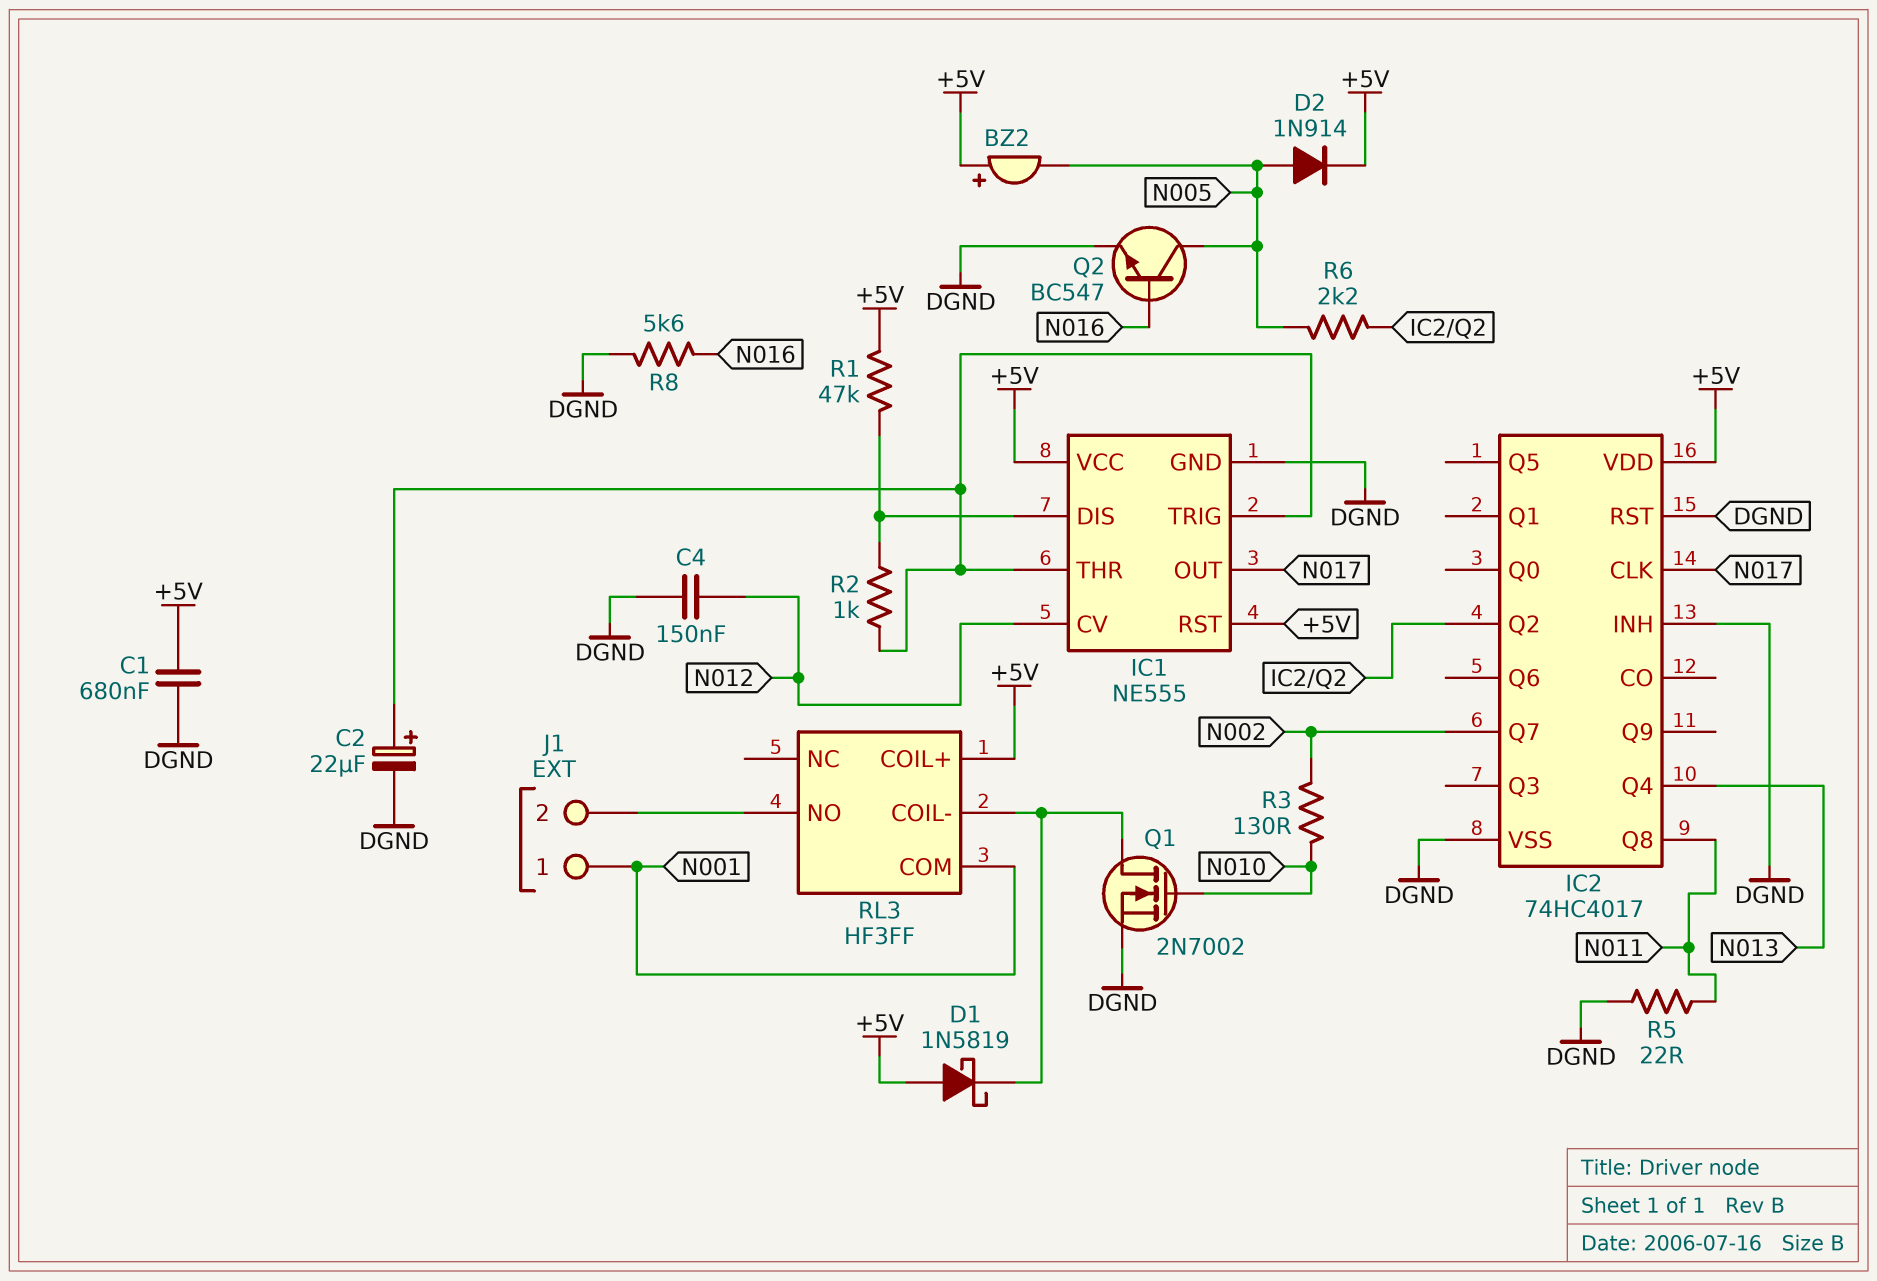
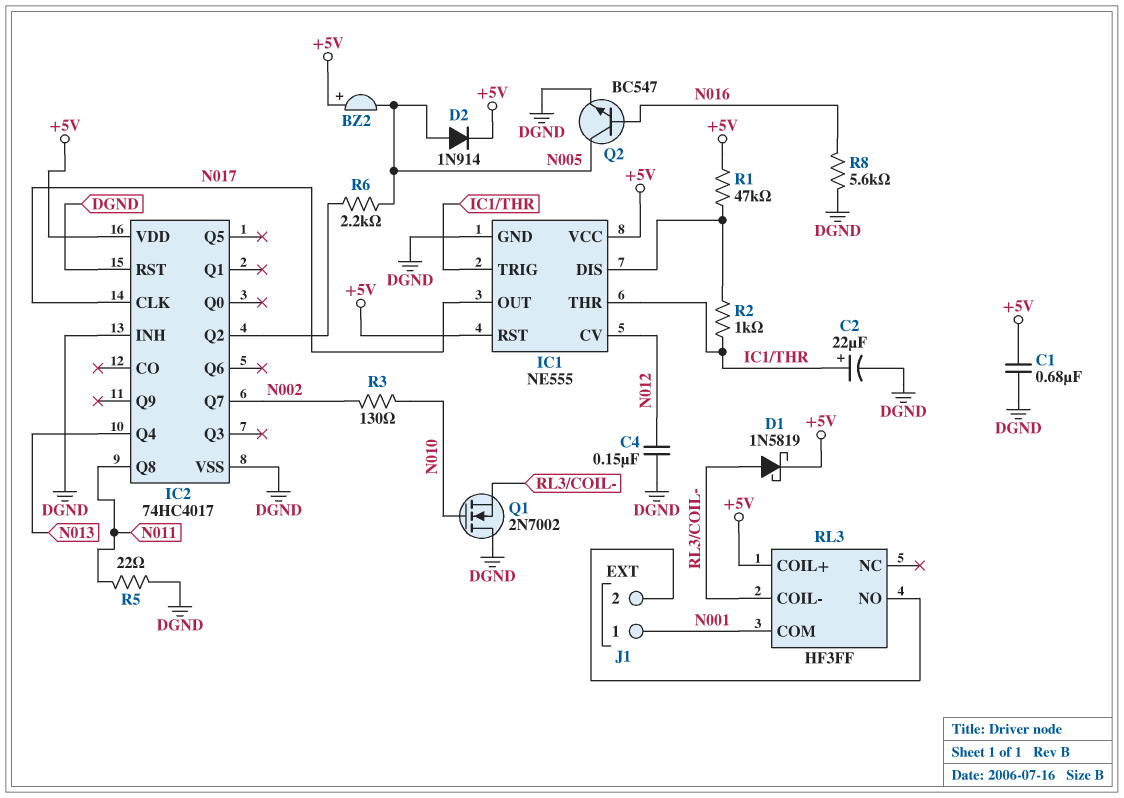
D1: schottky 1N5819 (A +5V, K RL3/COIL-) -> schottky 1N5819 (A RL3/COIL-, K +5V)
Q1: NMOS 2N7002 (G N010, D RL3/COIL-, S DGND) -> NMOS 2N7002 (G N010, D DGND, S RL3/COIL-)

